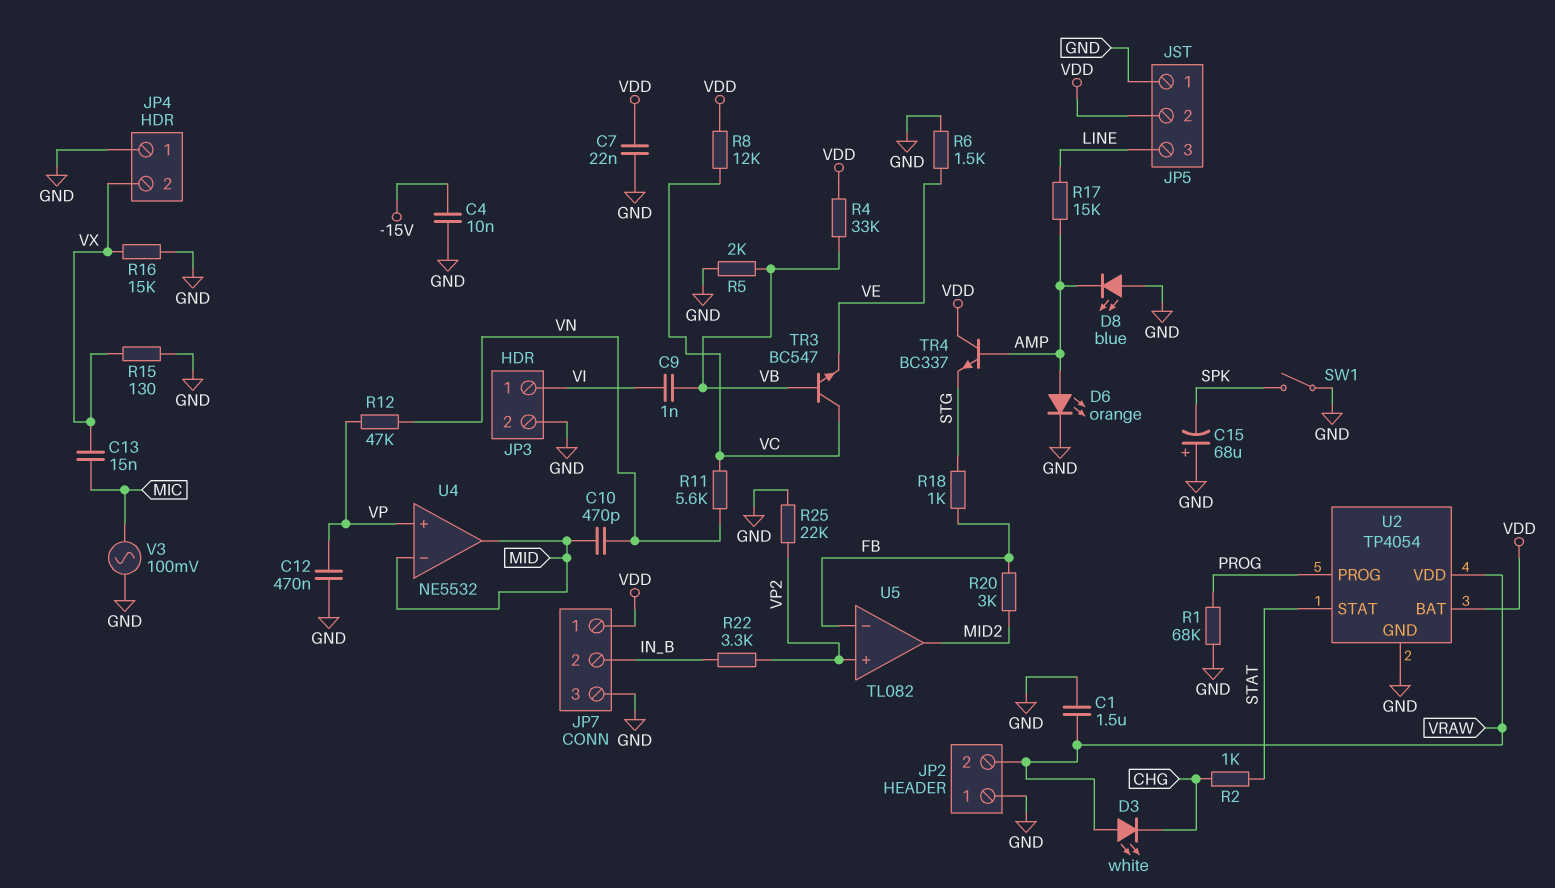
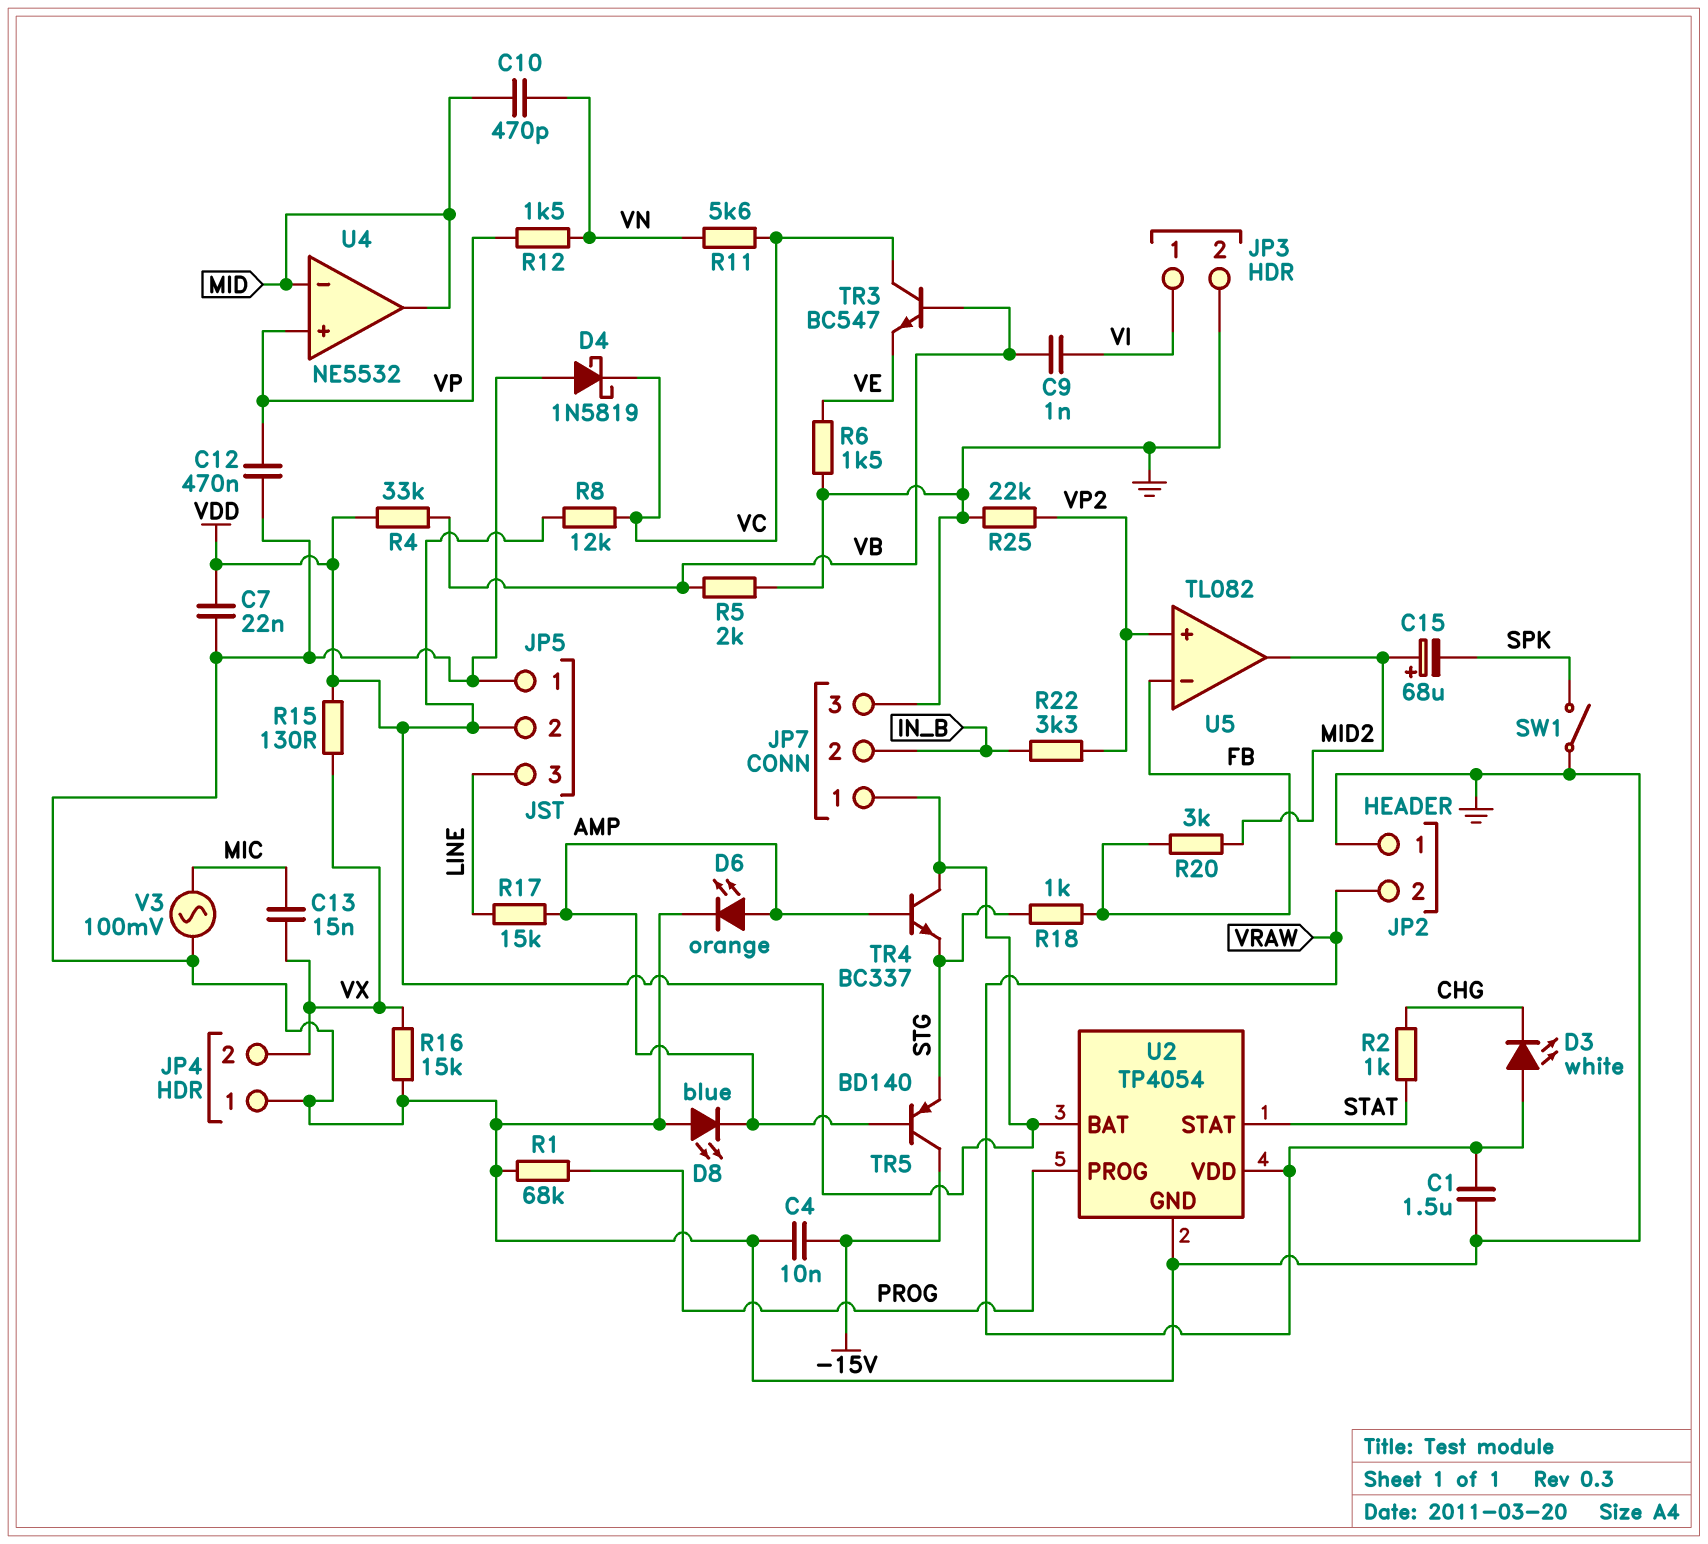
C15: 68uF (plus GND, minus SPK) -> 68uF (plus MID2, minus SPK)
D4: none -> schottky 1N5819 (A GND, K VC)
R12: 47k (VN, VP) -> 1.5k (VN, VP)
R15: 130 (GND, VX) -> 130 (VDD, VX)
TR5: none -> PNP BD140 (B AMP, C -15V, E STG)

